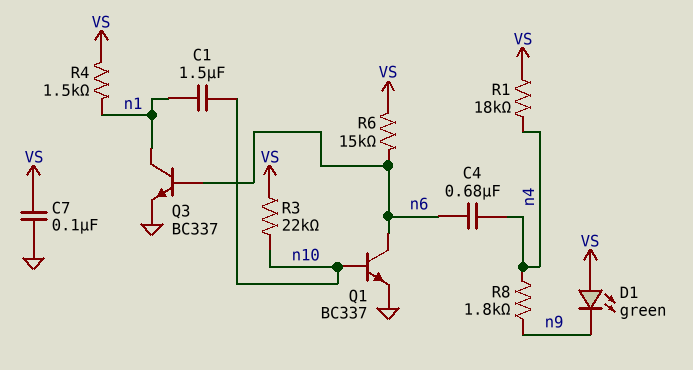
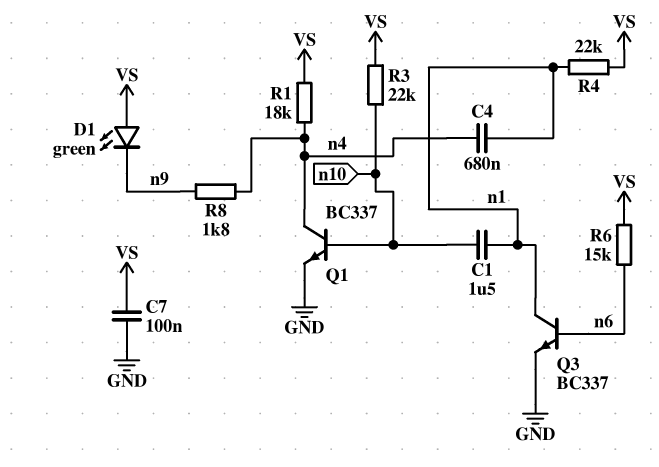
C4: 680nF (n4, n6) -> 680nF (n1, n4)
Q1: NPN BC337 (B n10, C n6, E GND) -> NPN BC337 (B n10, C n4, E GND)
R4: 1.5k (VS, n1) -> 22k (VS, n1)

